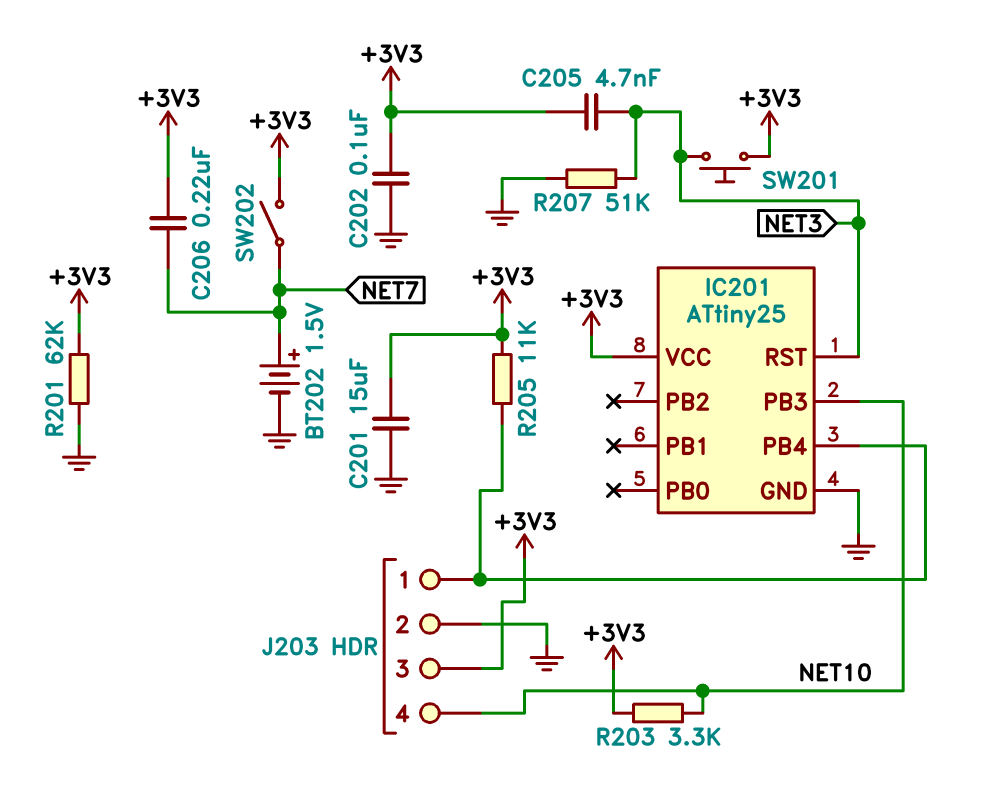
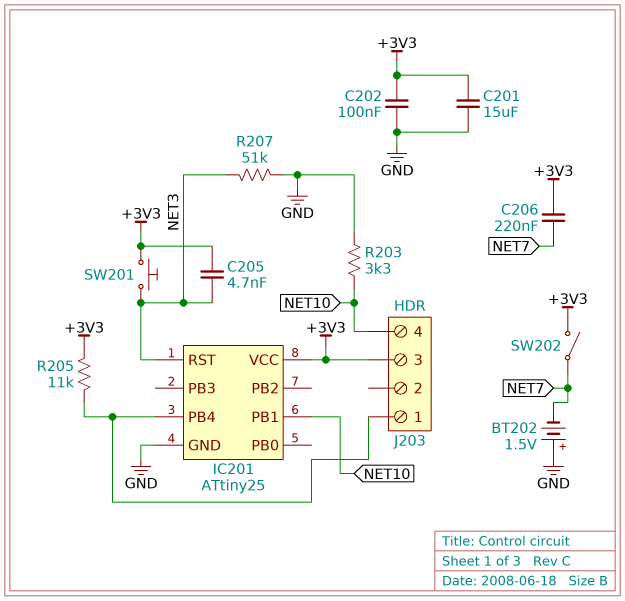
BT202: 1.5V (plus NET7, minus GND) -> 1.5V (plus GND, minus NET7)
IC201 pin PB1: none -> NET10
IC201 pin PB3: NET10 -> none
J203 pin 2: GND -> none
R201: 62k (+3V3, GND) -> none
R203: 3.3k (+3V3, NET10) -> 3.3k (GND, NET10)

